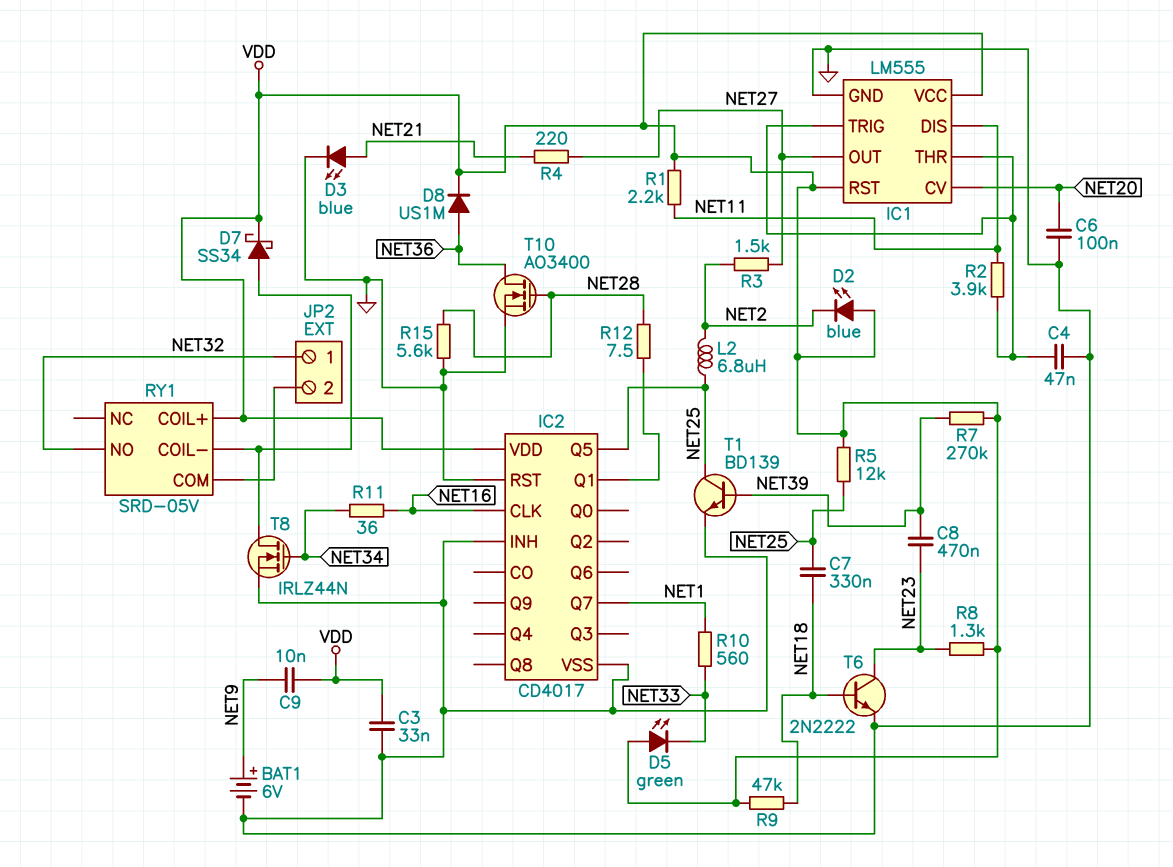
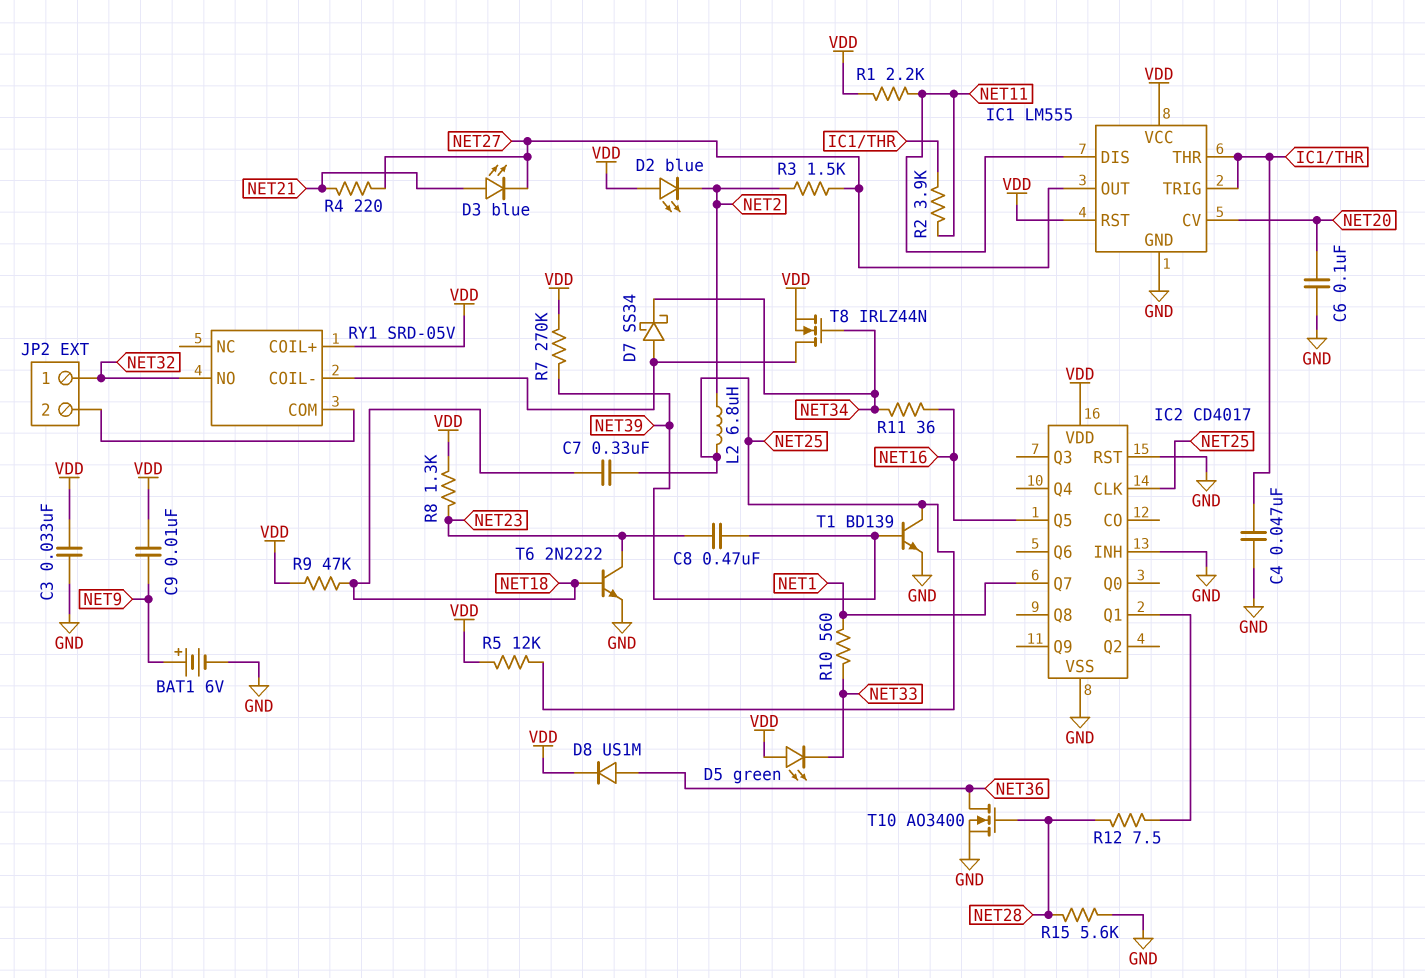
D3: LED blue (A NET21, K GND) -> LED blue (A NET21, K NET27)
D7: schottky SS34 (A RY1/COIL-, K VDD) -> schottky SS34 (A RY1/COIL-, K NET34)
IC2 pin CLK: NET16 -> NET25
IC2 pin Q5: NET25 -> NET16
T8: NMOS IRLZ44N (G NET34, D RY1/COIL-, S GND) -> NMOS IRLZ44N (G NET34, D RY1/COIL-, S VDD)

